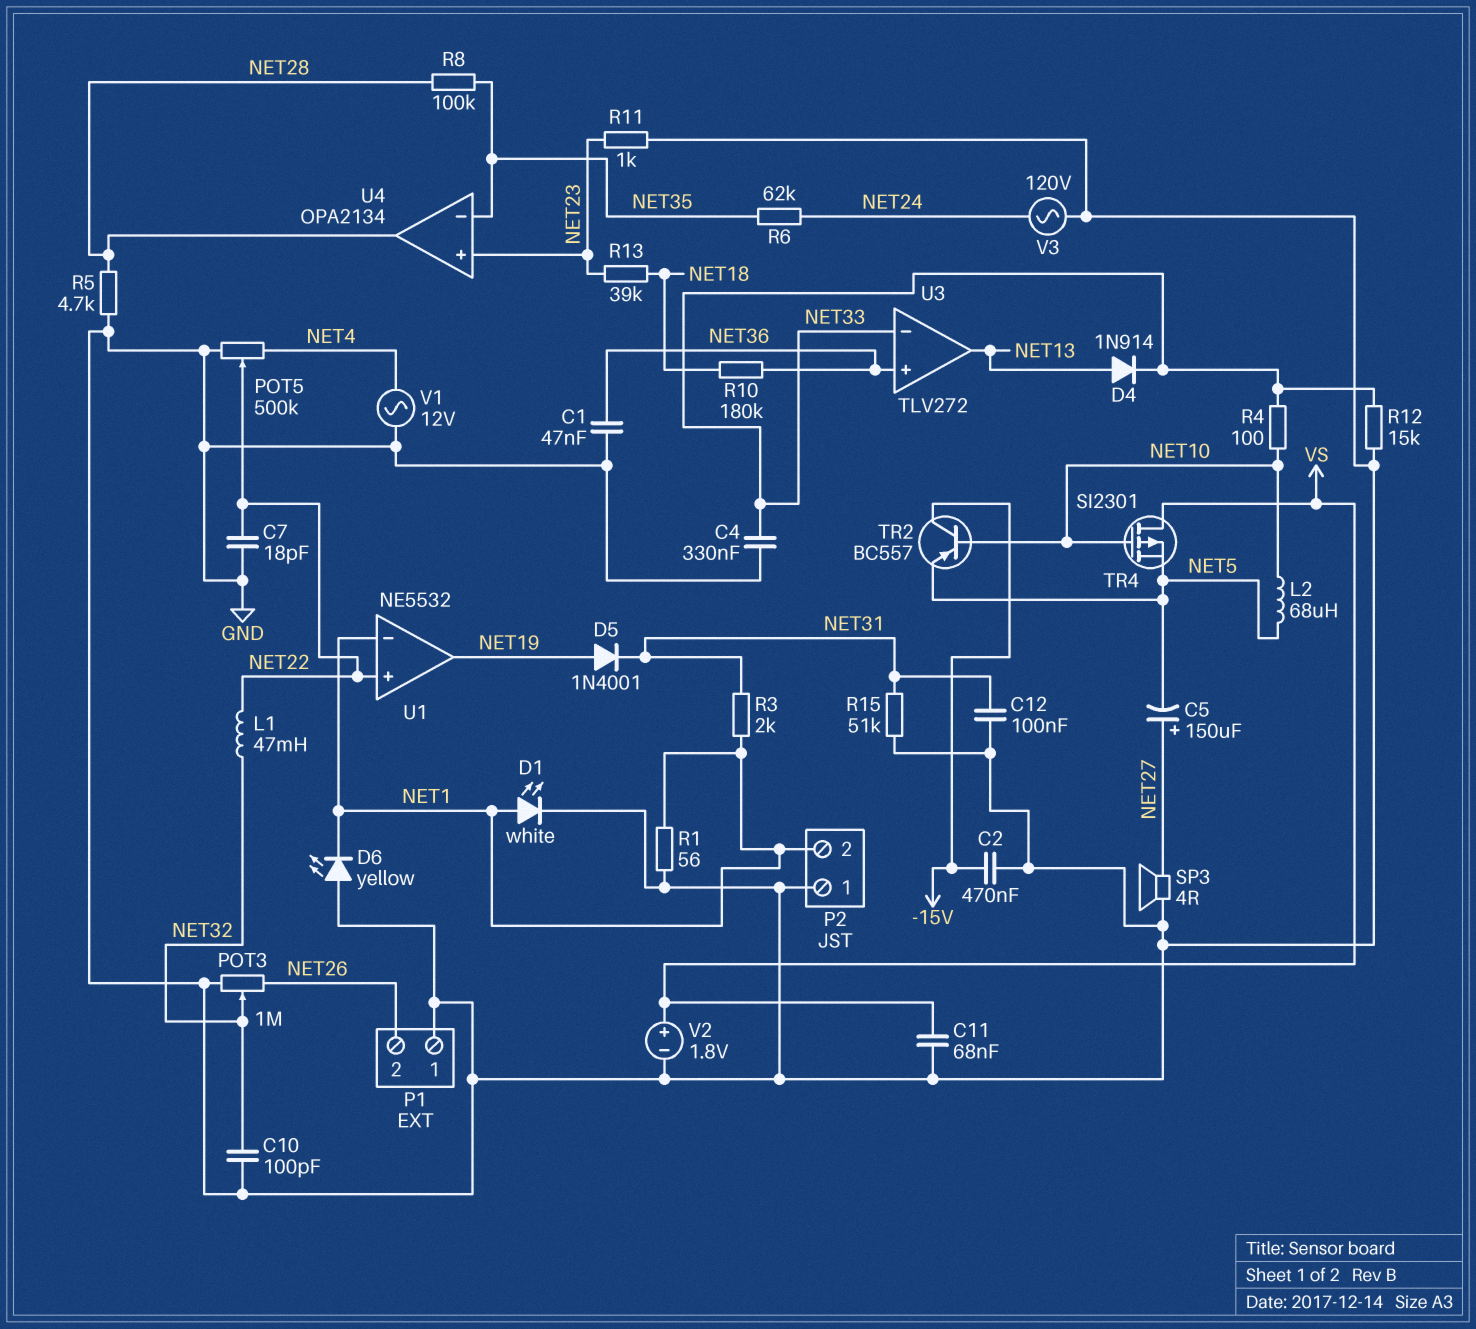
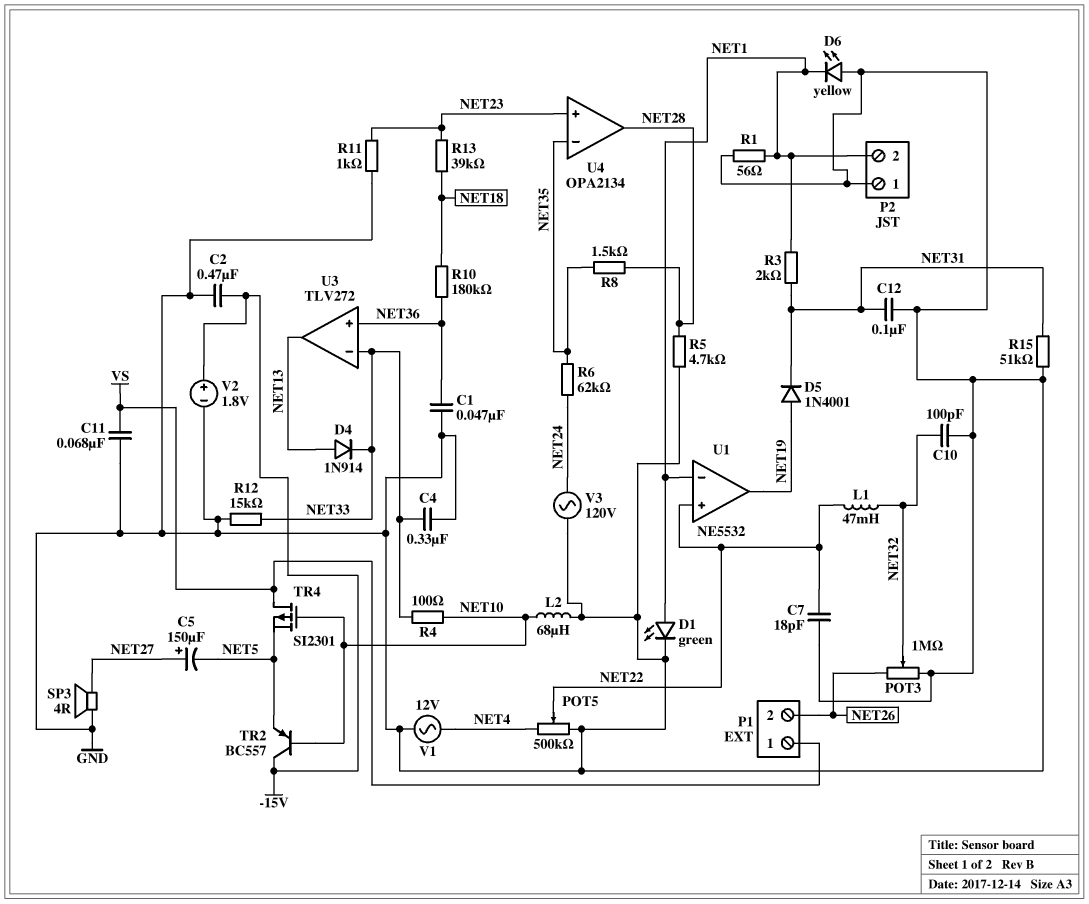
D1: LED white (A NET1, K GND) -> LED green (A NET1, K GND)
L2: 68uH (NET5, NET10) -> 68uH (GND, NET10)
P1 pin 1: GND -> VS
R8: 100k (NET28, NET35) -> 1.5k (NET28, NET35)
V2: 1.8V (plus VS, minus GND) -> 1.8V (plus -15V, minus GND)

